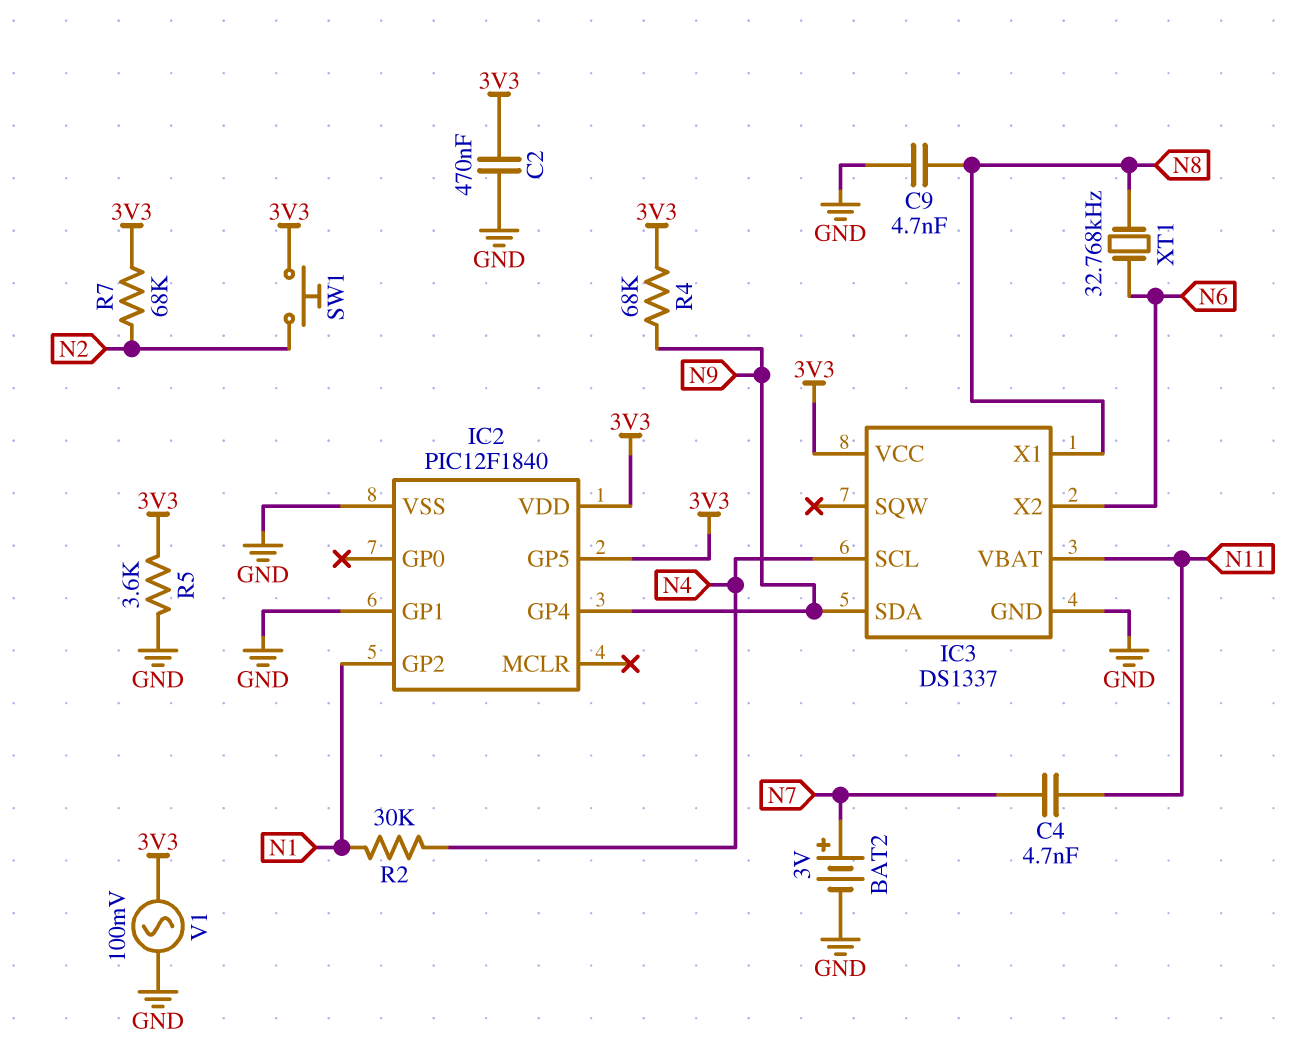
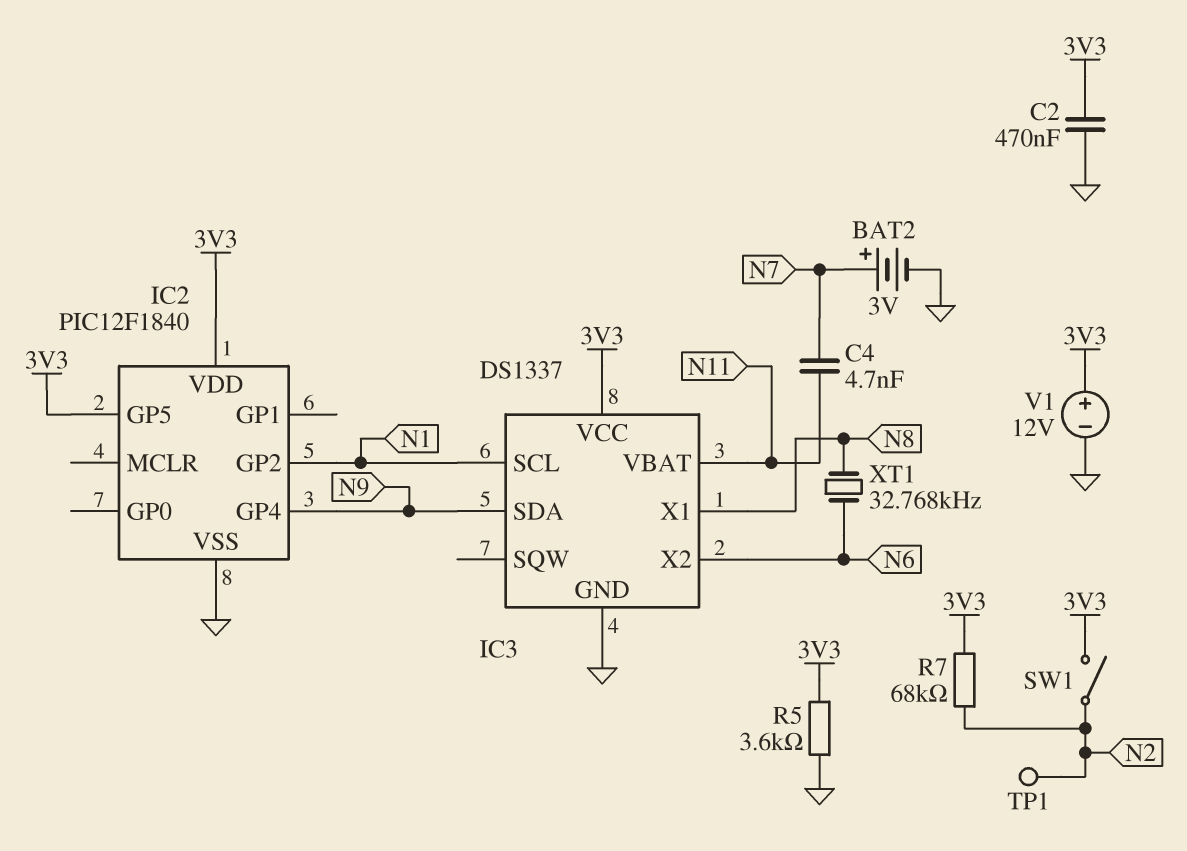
C9: 4.7nF (GND, N8) -> none
IC2 pin GP1: GND -> none
IC3 pin SCL: N4 -> N1
R2: 30k (N1, N4) -> none
R4: 68k (3V3, N9) -> none
SW1: button (3V3, N2) -> switch (3V3, N2)
TP1: none -> test point (N2)
V1: AC 100mV (3V3, GND) -> 12V (plus 3V3, minus GND)

